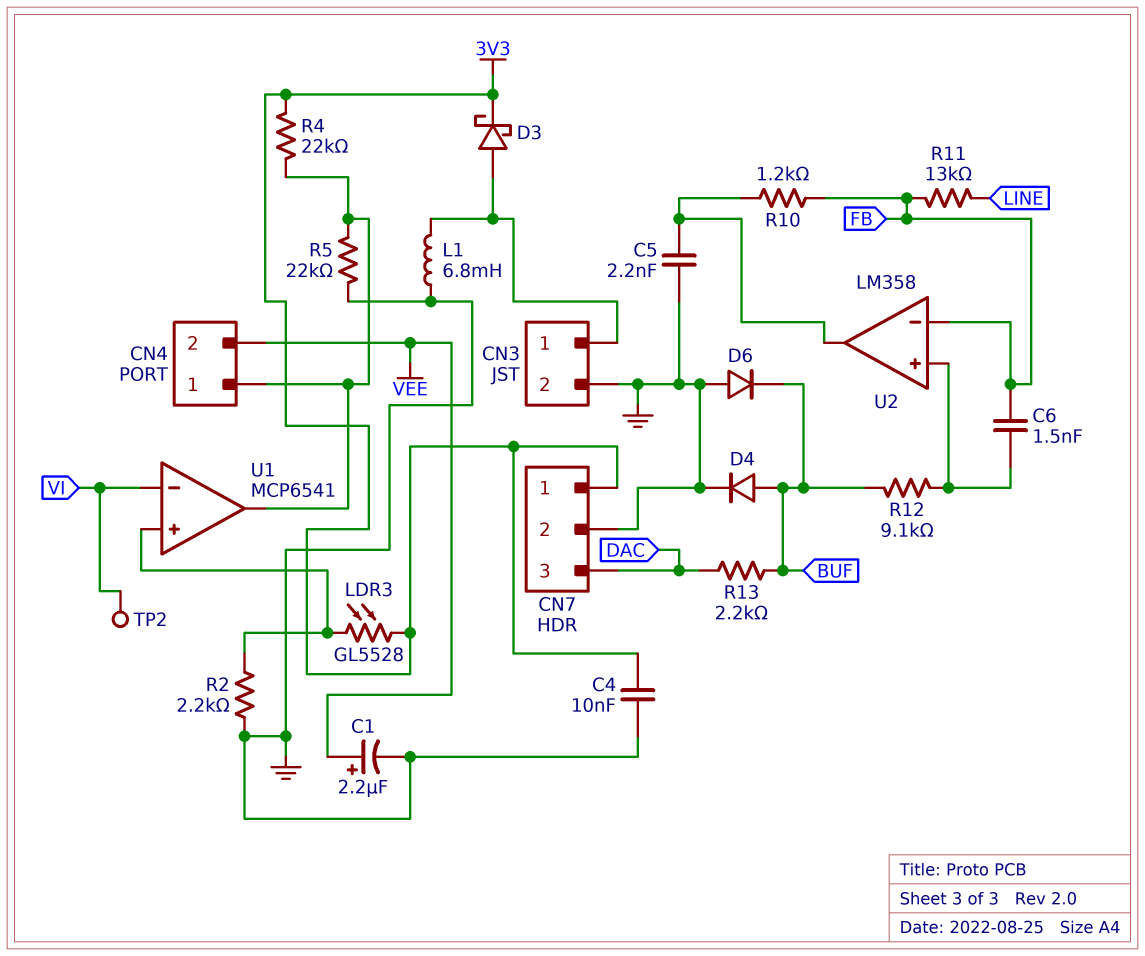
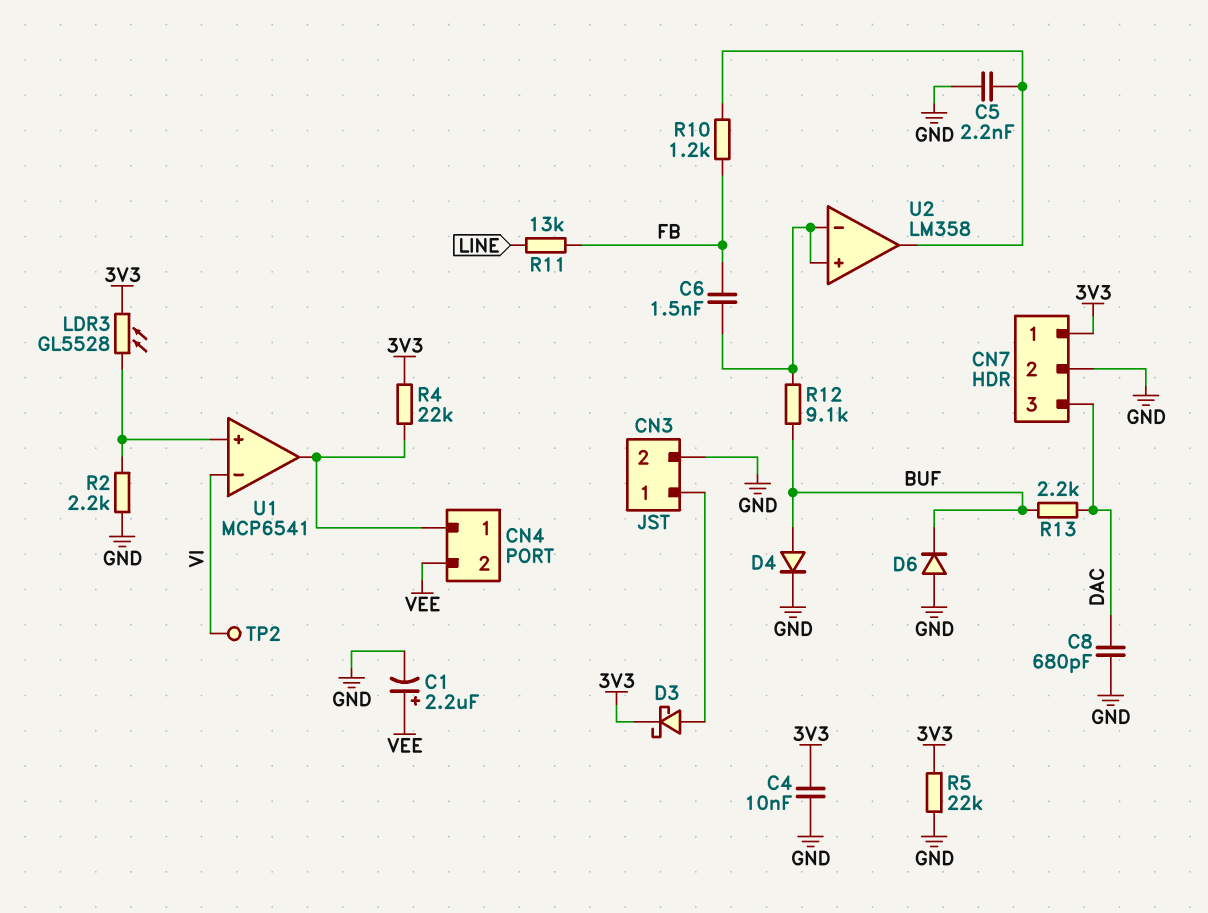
C8: none -> 680pF (DAC, GND)
L1: 6.8mH (CN3/1, GND) -> none
R5: 22k (CN4/1, GND) -> 22k (3V3, GND)
U2 pin in-: FB -> U2/in+

